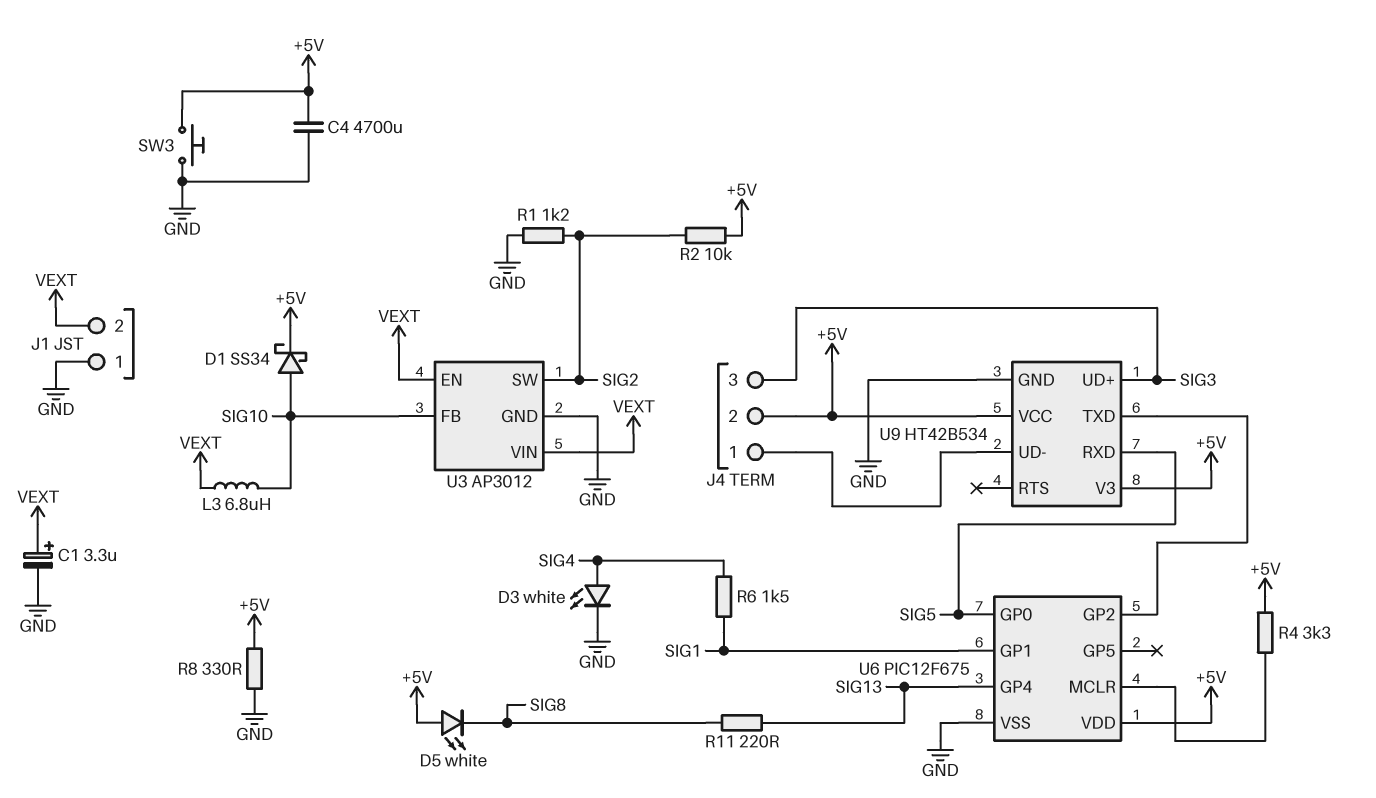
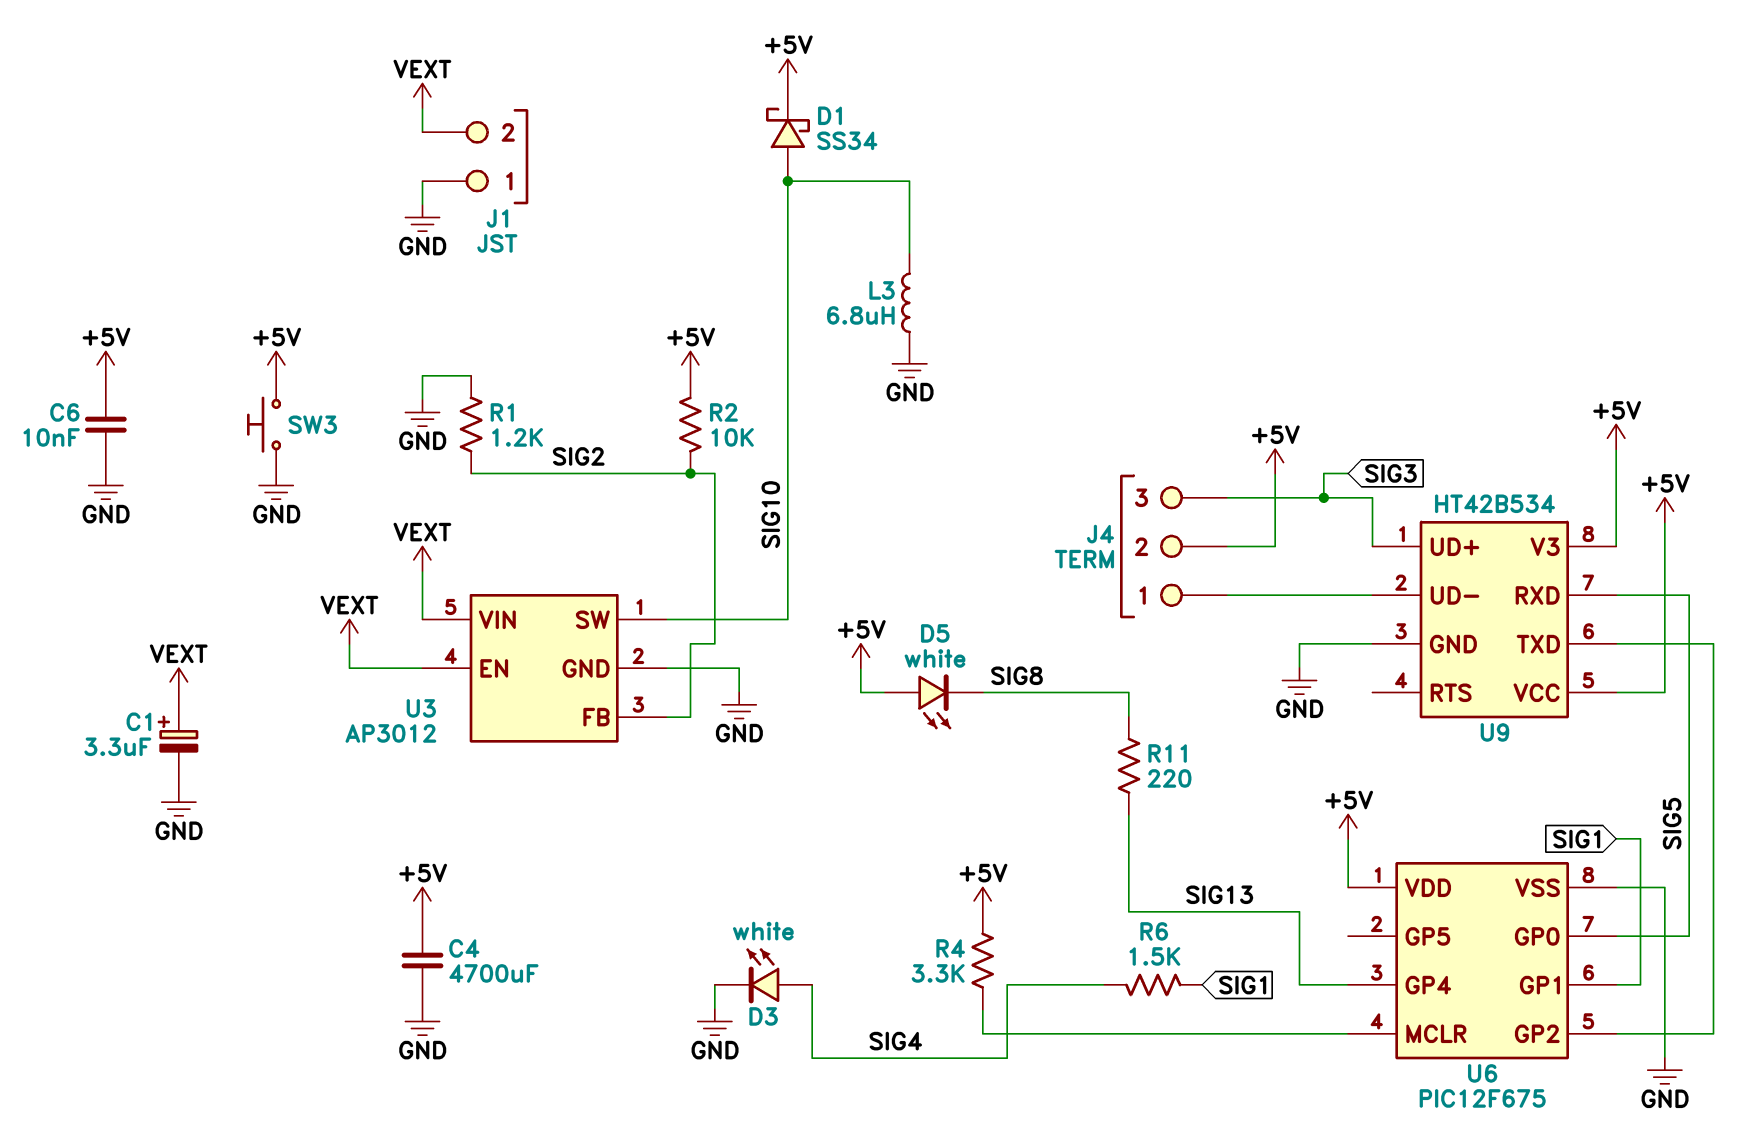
C6: none -> 10nF (+5V, GND)
L3: 6.8uH (SIG10, VEXT) -> 6.8uH (GND, SIG10)
R8: 330 (+5V, GND) -> none
U3 pin FB: SIG10 -> SIG2
U3 pin SW: SIG2 -> SIG10

